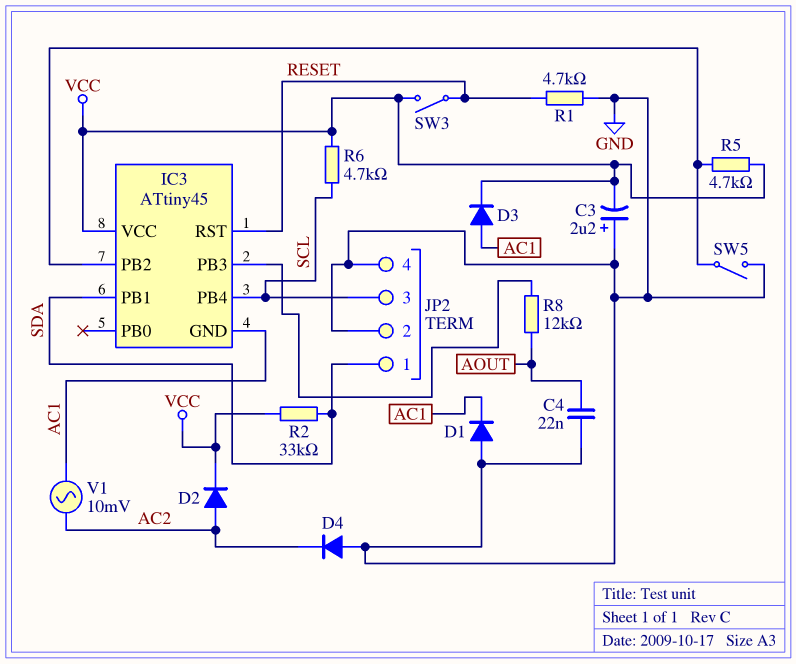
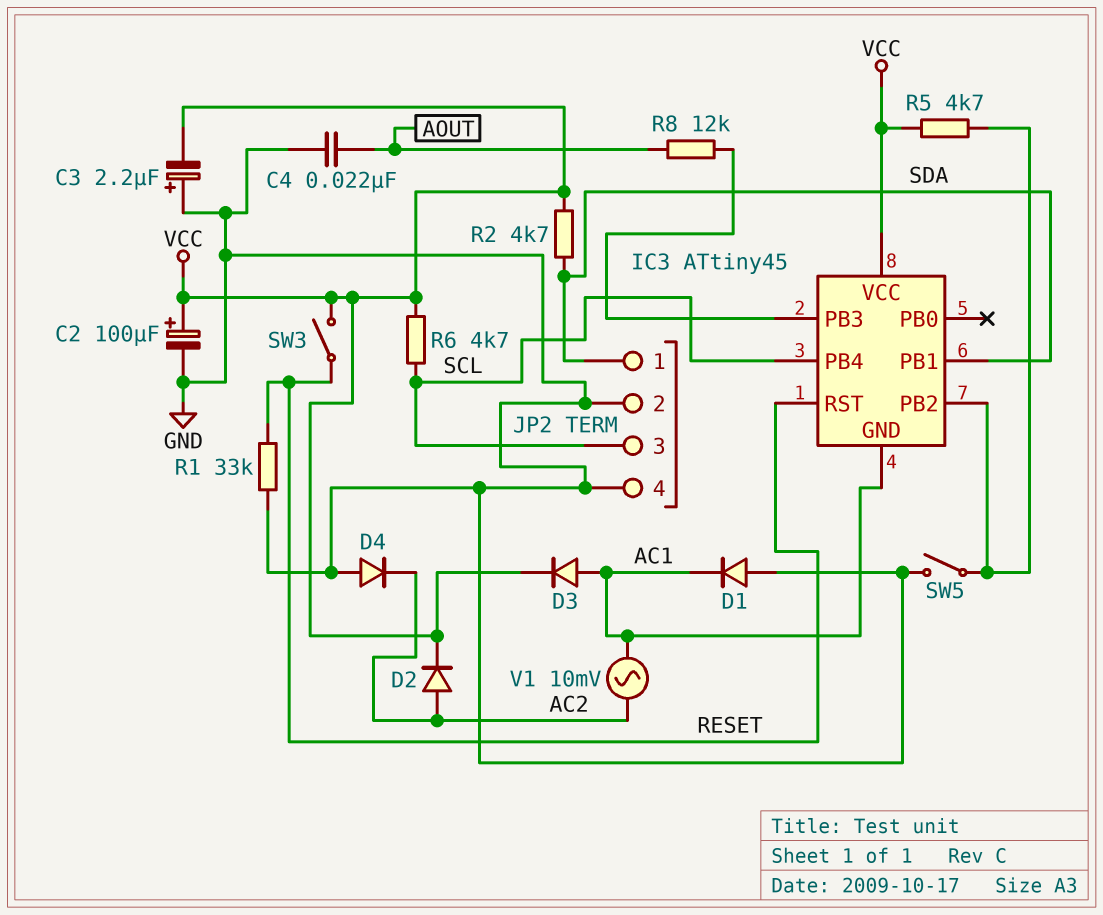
C2: none -> 100uF (plus VCC, minus GND)
R1: 4.7k (GND, RESET) -> 33k (GND, RESET)
R2: 33k (SDA, VCC) -> 4.7k (SDA, VCC)

